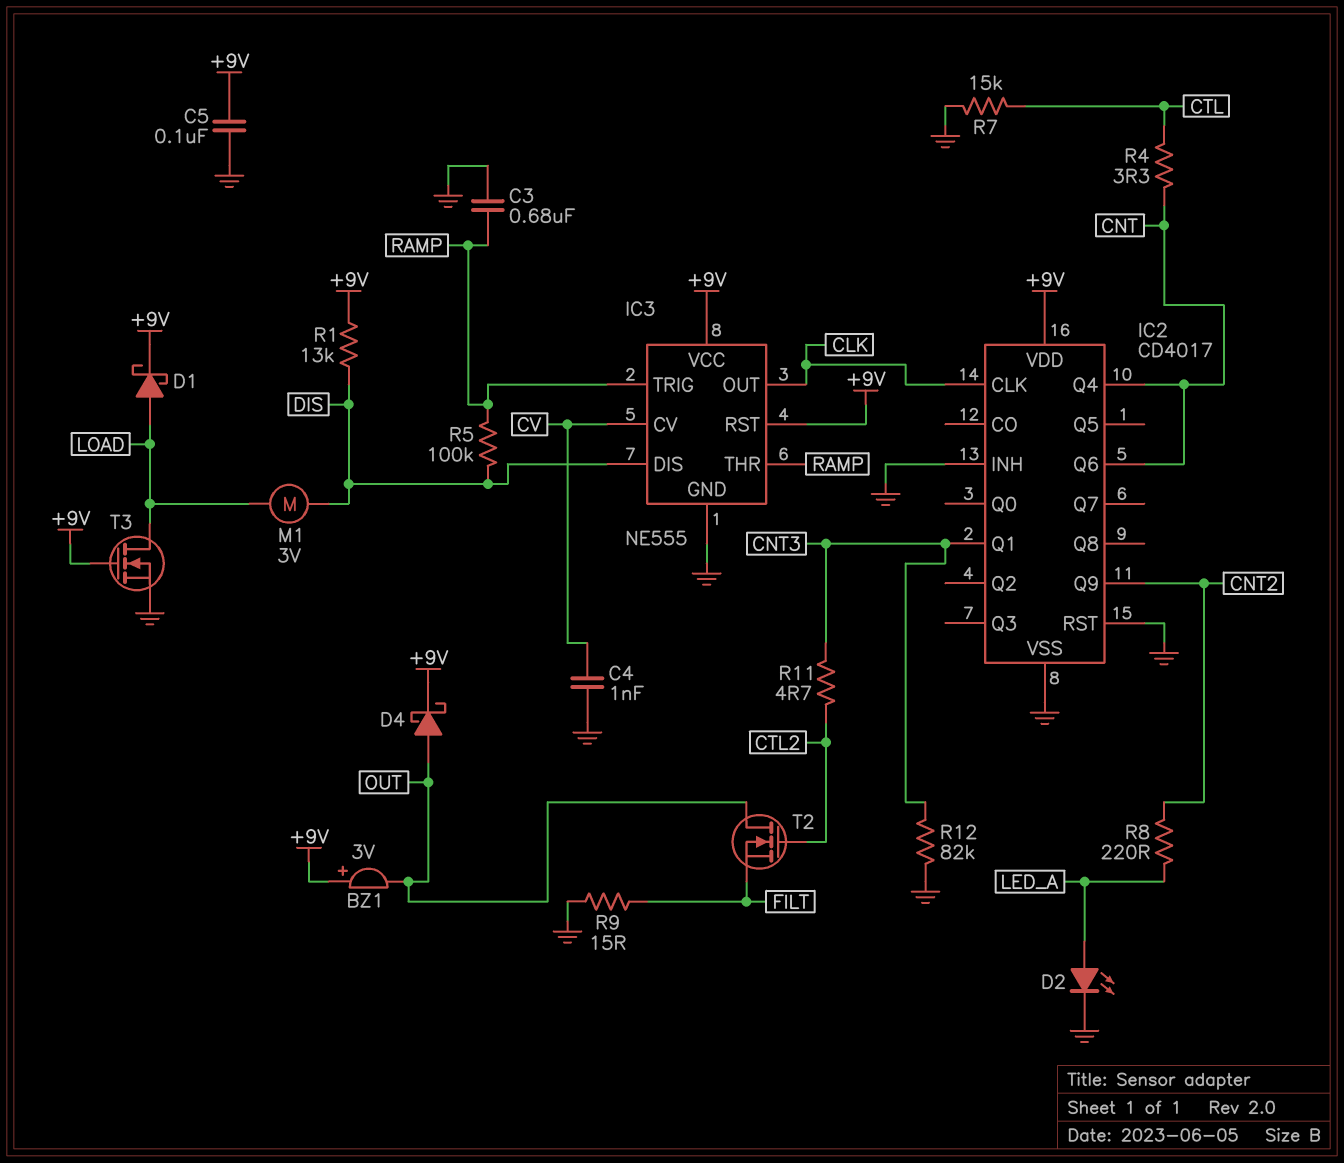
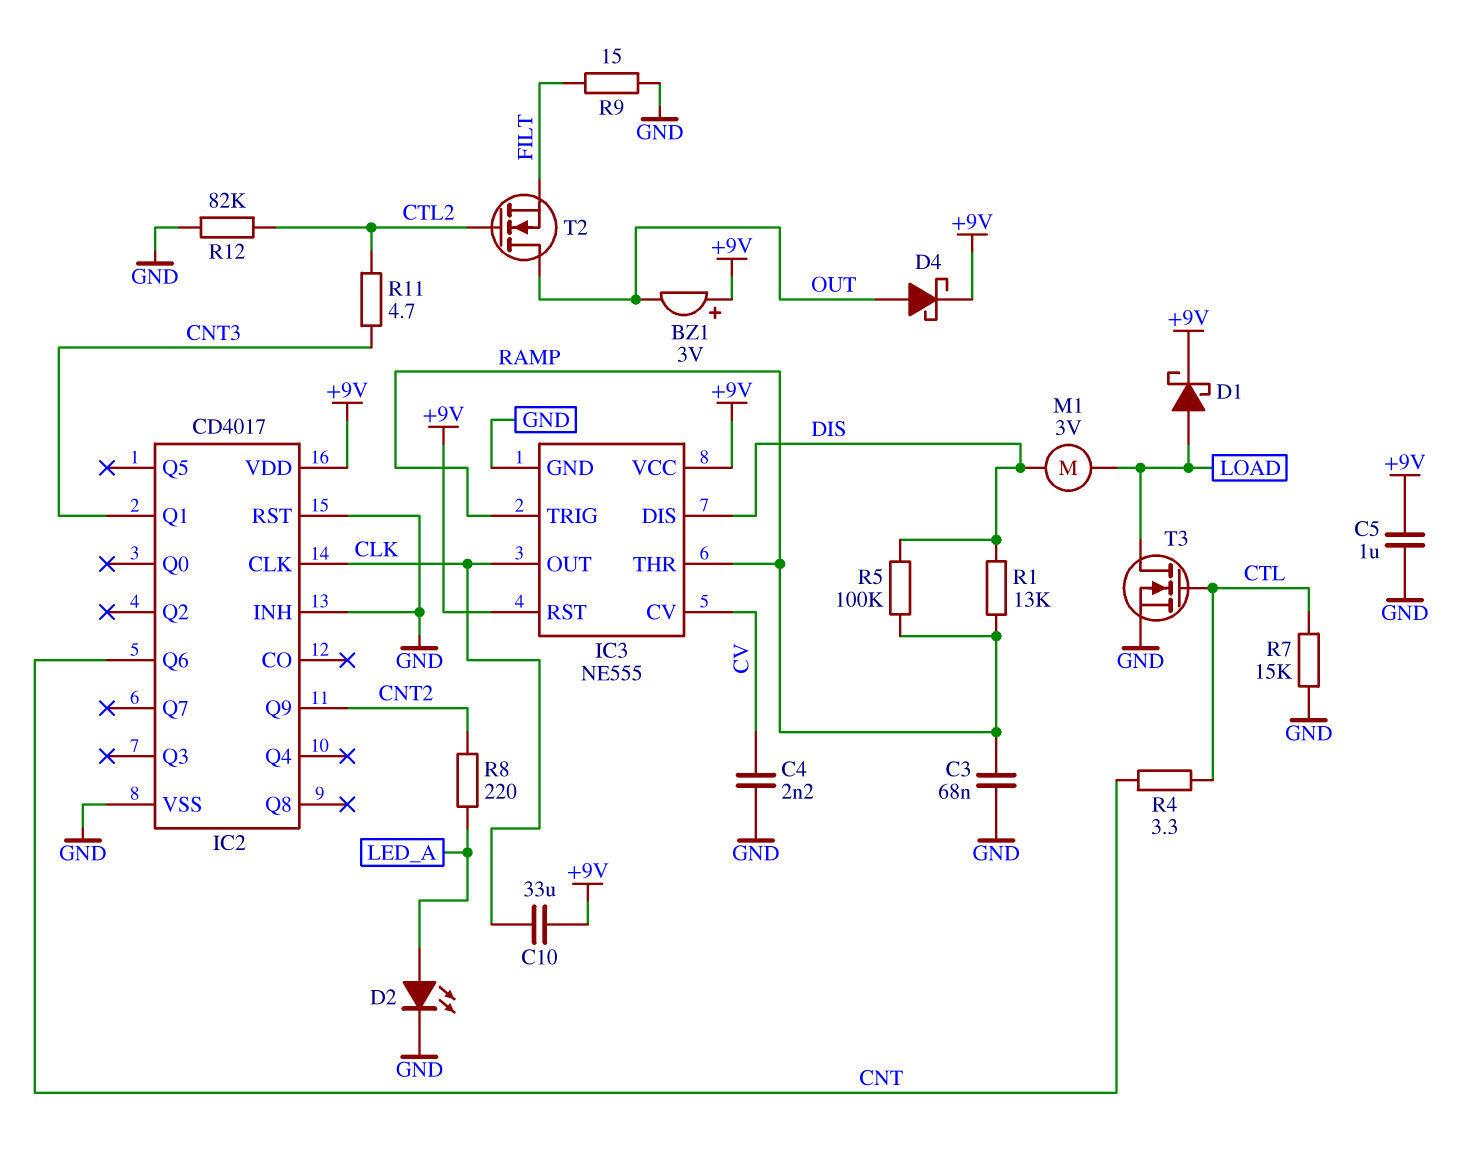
C3: 680nF (GND, RAMP) -> 68nF (GND, RAMP)
C4: 1nF (CV, GND) -> 2.2nF (CV, GND)
C5: 100nF (+9V, GND) -> 1uF (+9V, GND)
C10: none -> 33uF (+9V, CLK)
IC2 pin Q4: CNT -> none
R1: 13k (+9V, DIS) -> 13k (DIS, RAMP)
R12: 82k (CNT3, GND) -> 82k (CTL2, GND)
T3: NMOS (G +9V, D LOAD, S GND) -> NMOS (G CTL, D LOAD, S GND)

